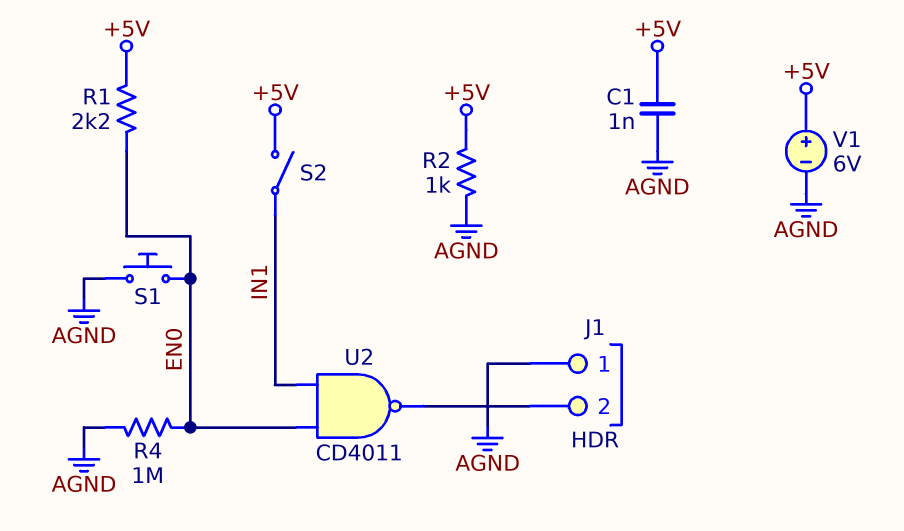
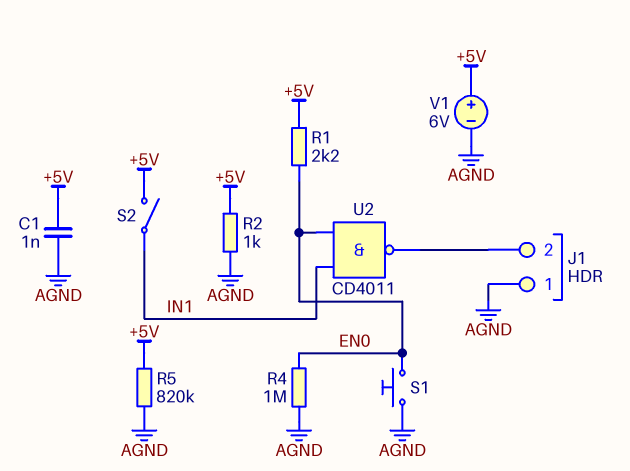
R5: none -> 820k (+5V, AGND)

